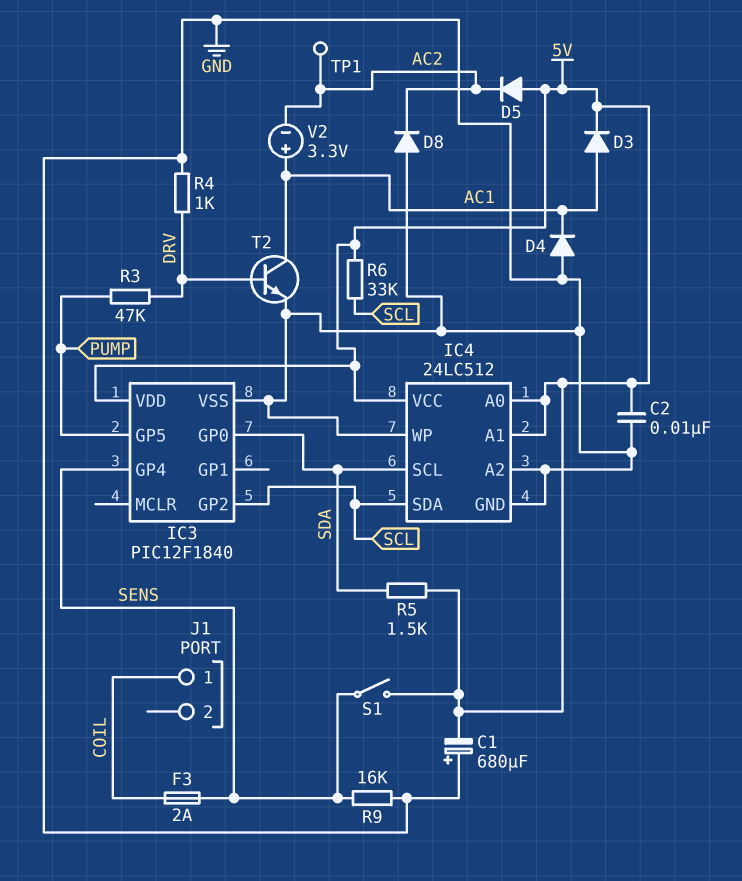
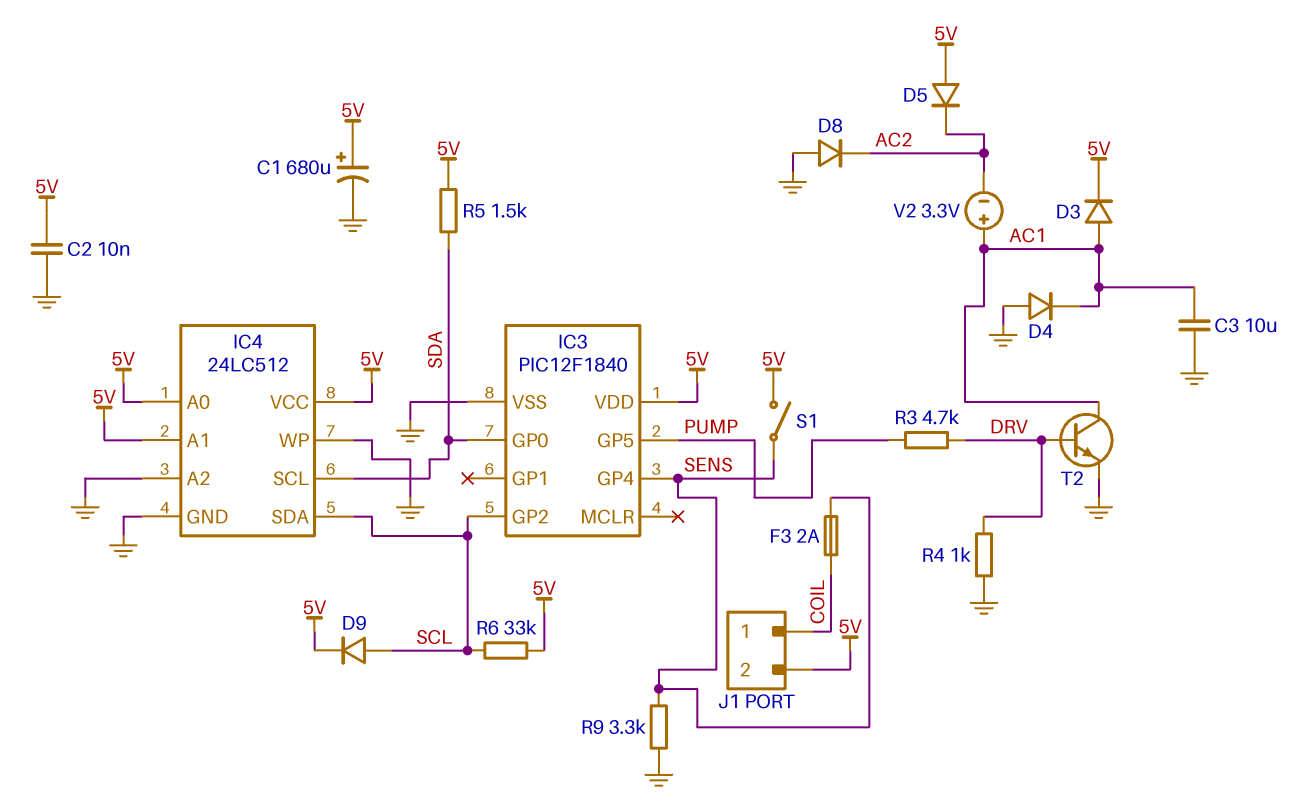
C1: 680uF (plus GND, minus 5V) -> 680uF (plus 5V, minus GND)
C3: none -> 10uF (AC1, GND)
D9: none -> diode (A SCL, K 5V)
J1 pin 2: none -> 5V
R3: 47k (DRV, PUMP) -> 4.7k (DRV, PUMP)
R9: 16k (GND, SENS) -> 3.3k (GND, SENS)
TP1: test point (AC2) -> none

